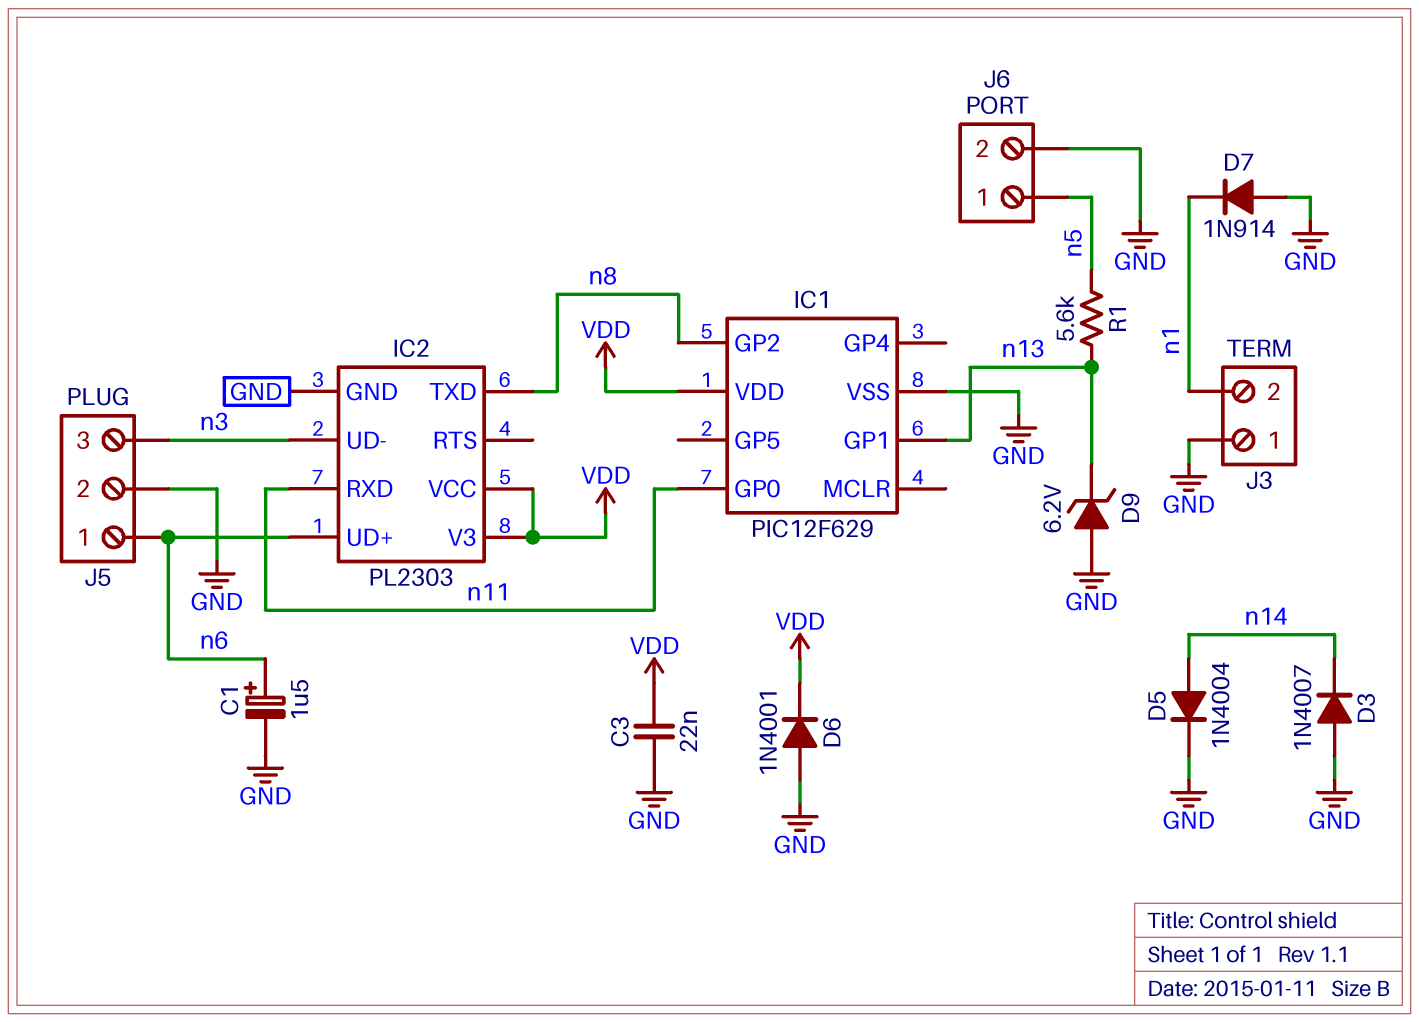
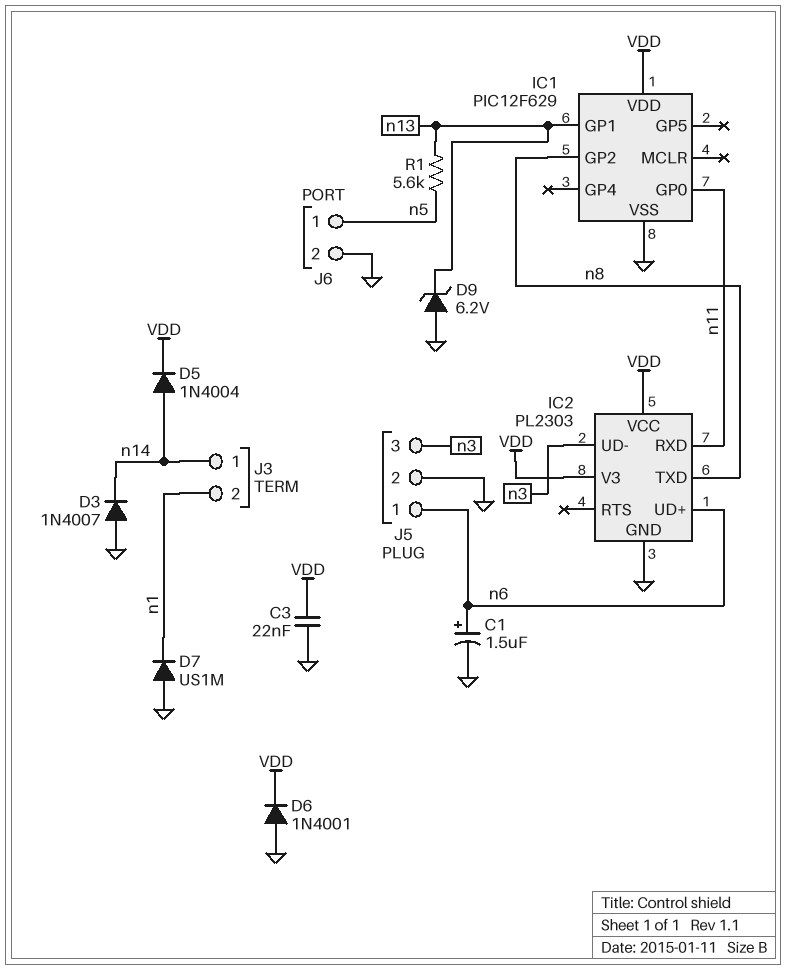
D5: diode 1N4004 (A n14, K GND) -> diode 1N4004 (A n14, K VDD)
D7: diode 1N914 (A GND, K n1) -> diode US1M (A GND, K n1)
J3 pin 1: GND -> n14

